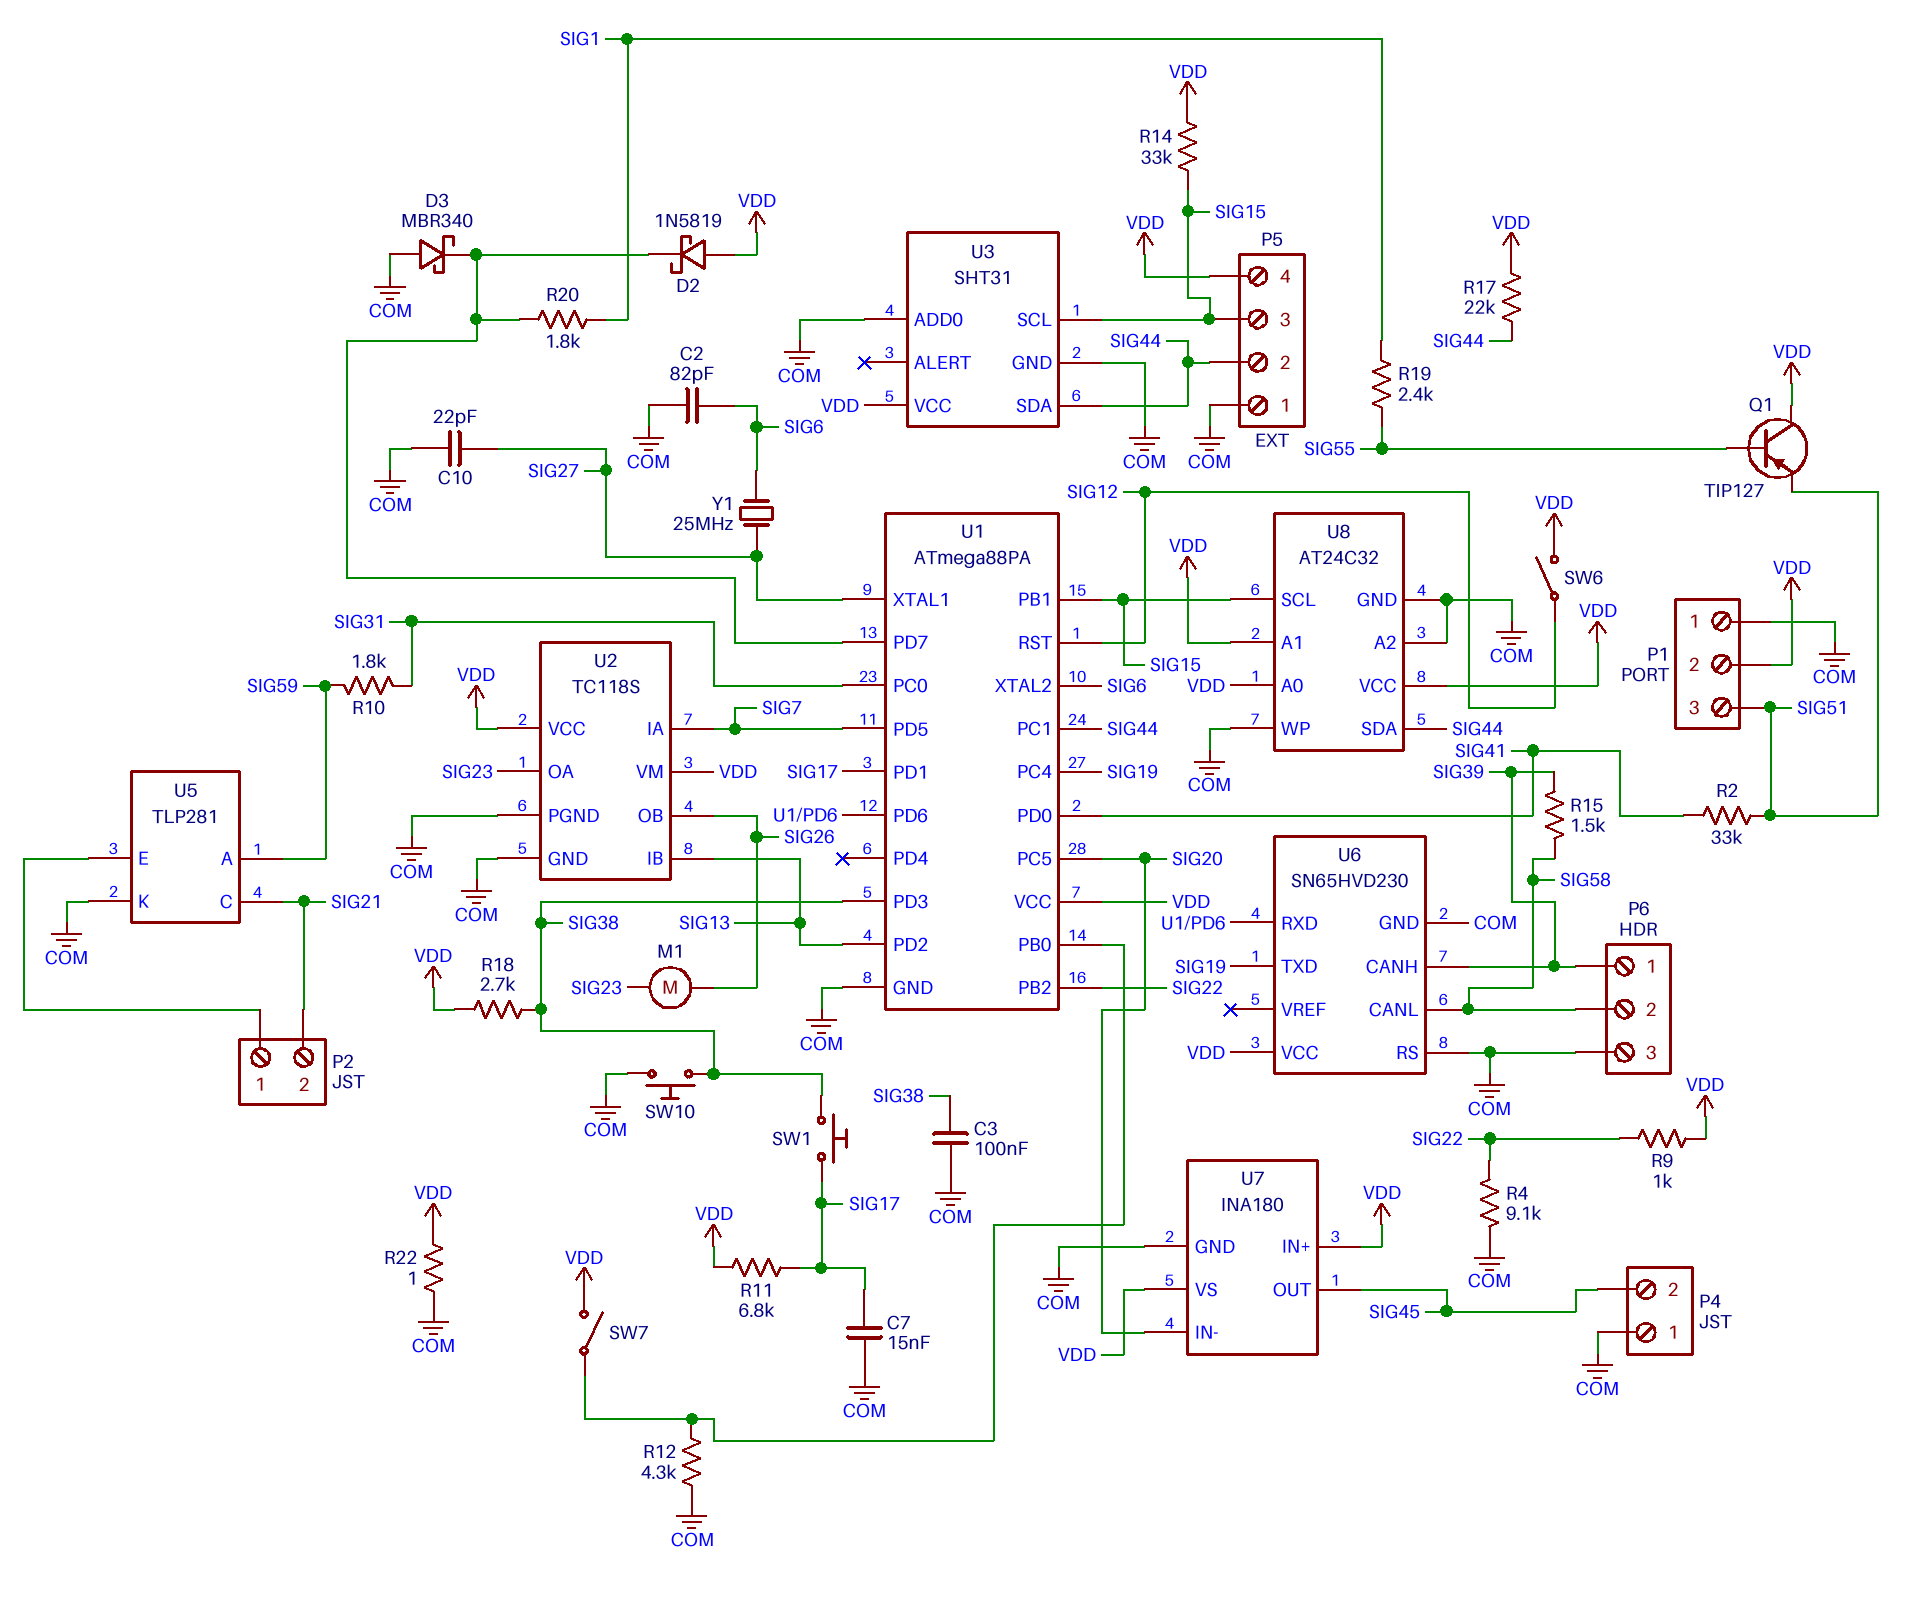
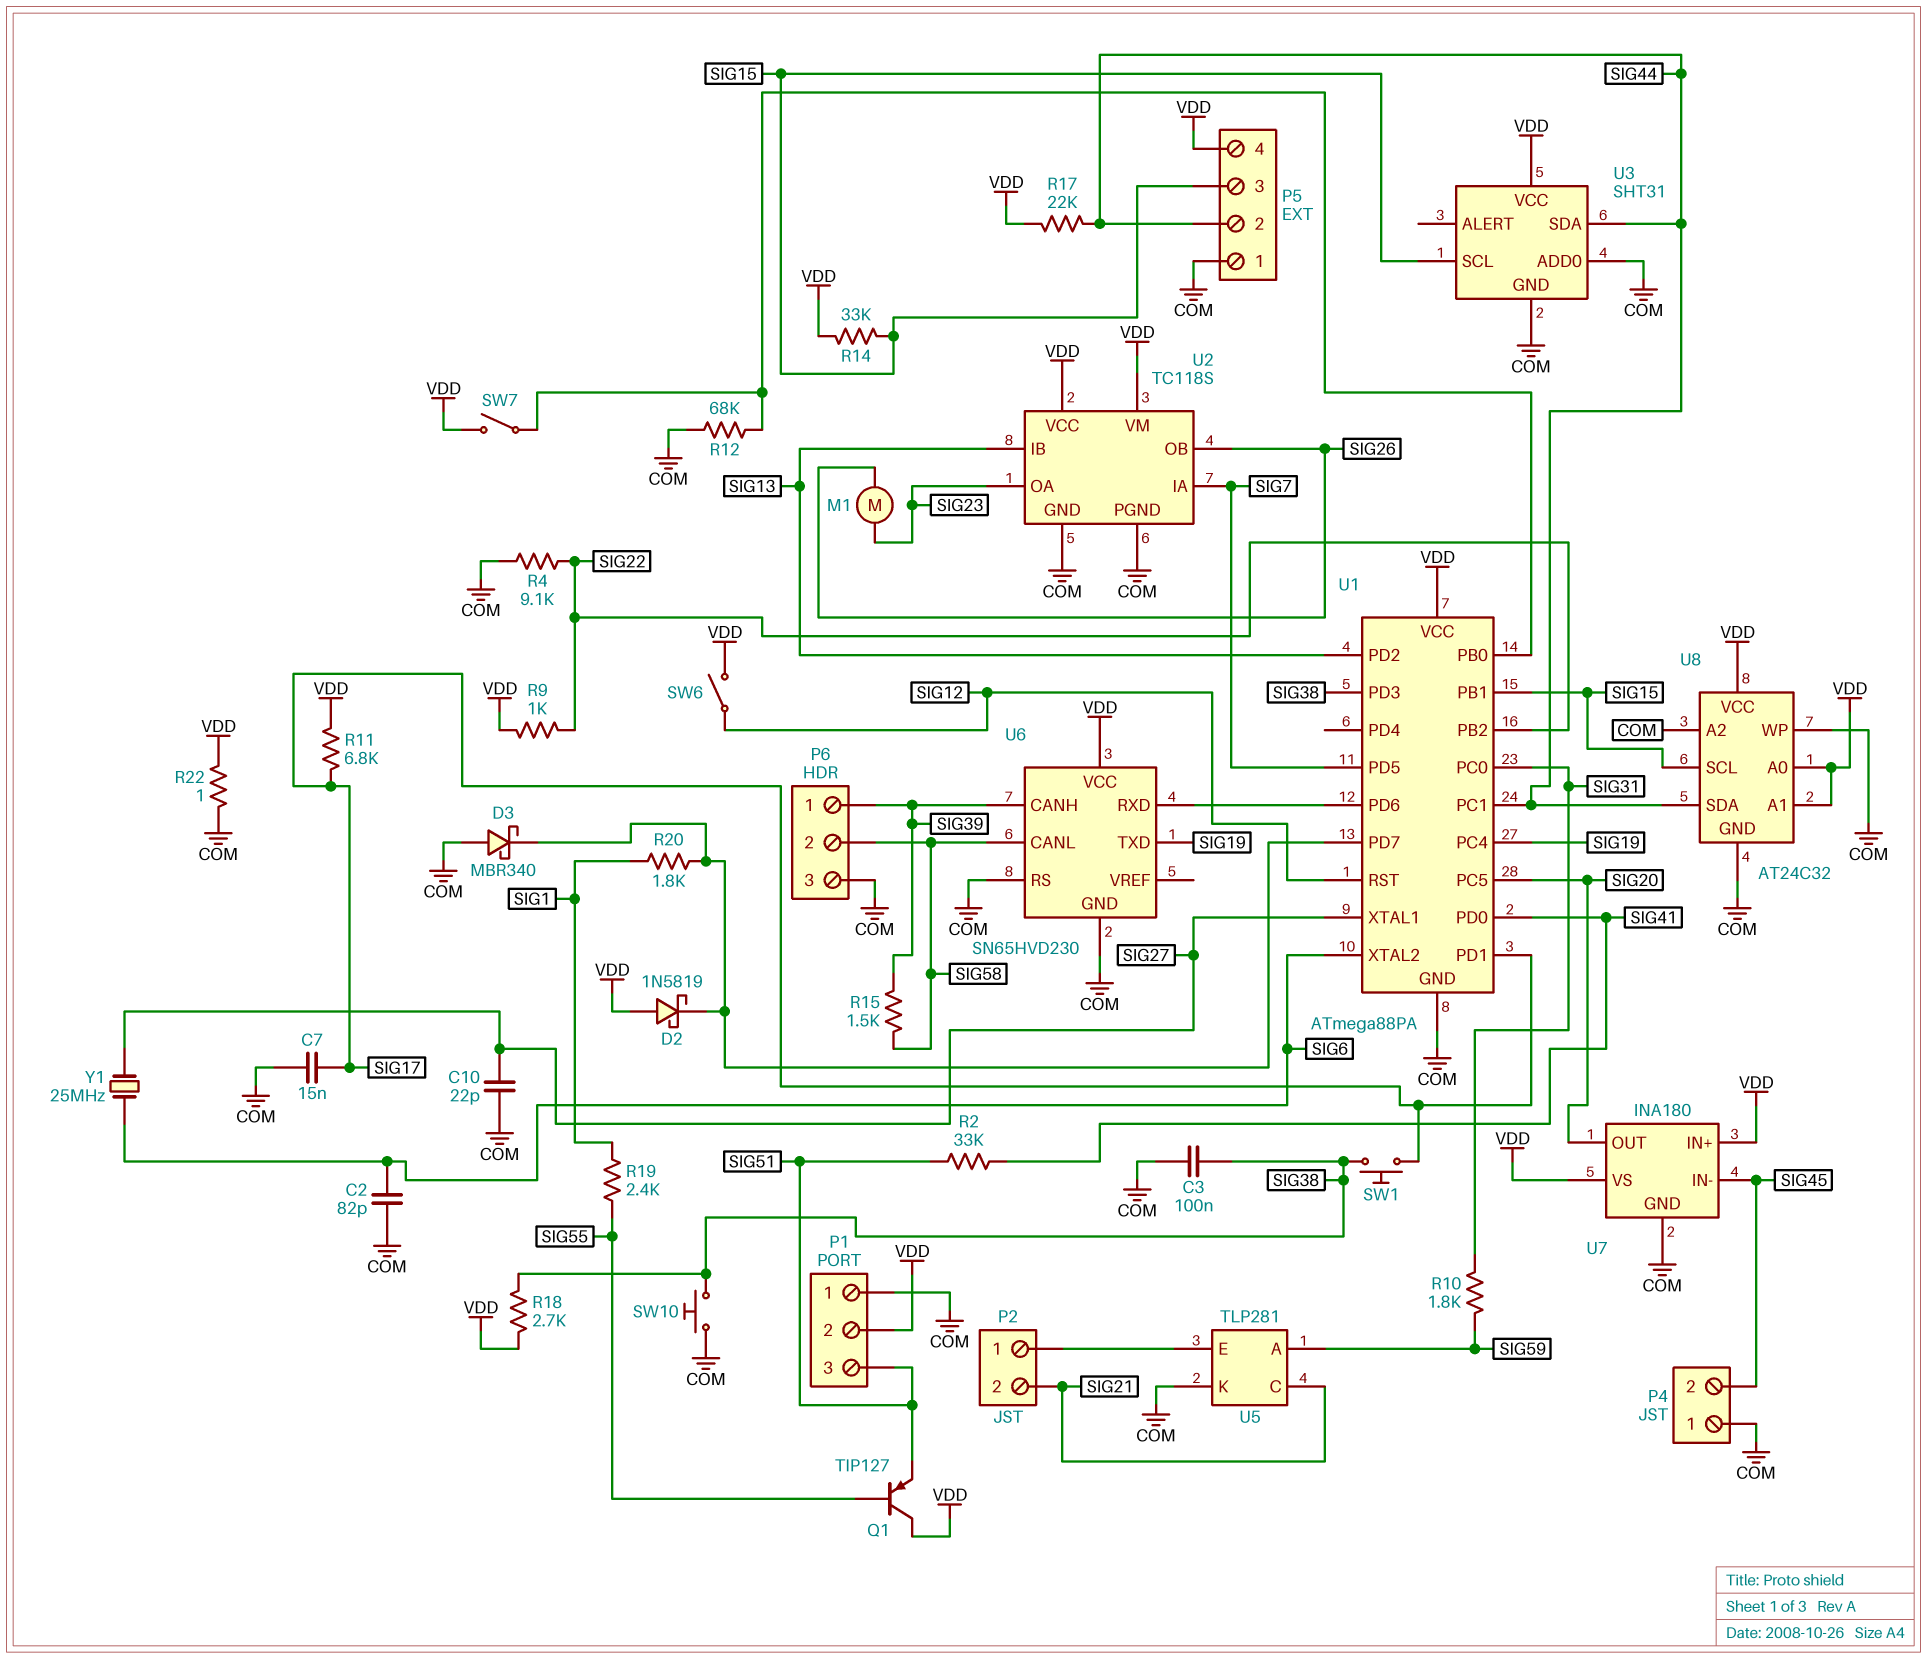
R12: 4.3k (COM, U1/PB0) -> 68k (COM, U1/PB0)
U7 pin IN-: SIG20 -> SIG45
U7 pin OUT: SIG45 -> SIG20

